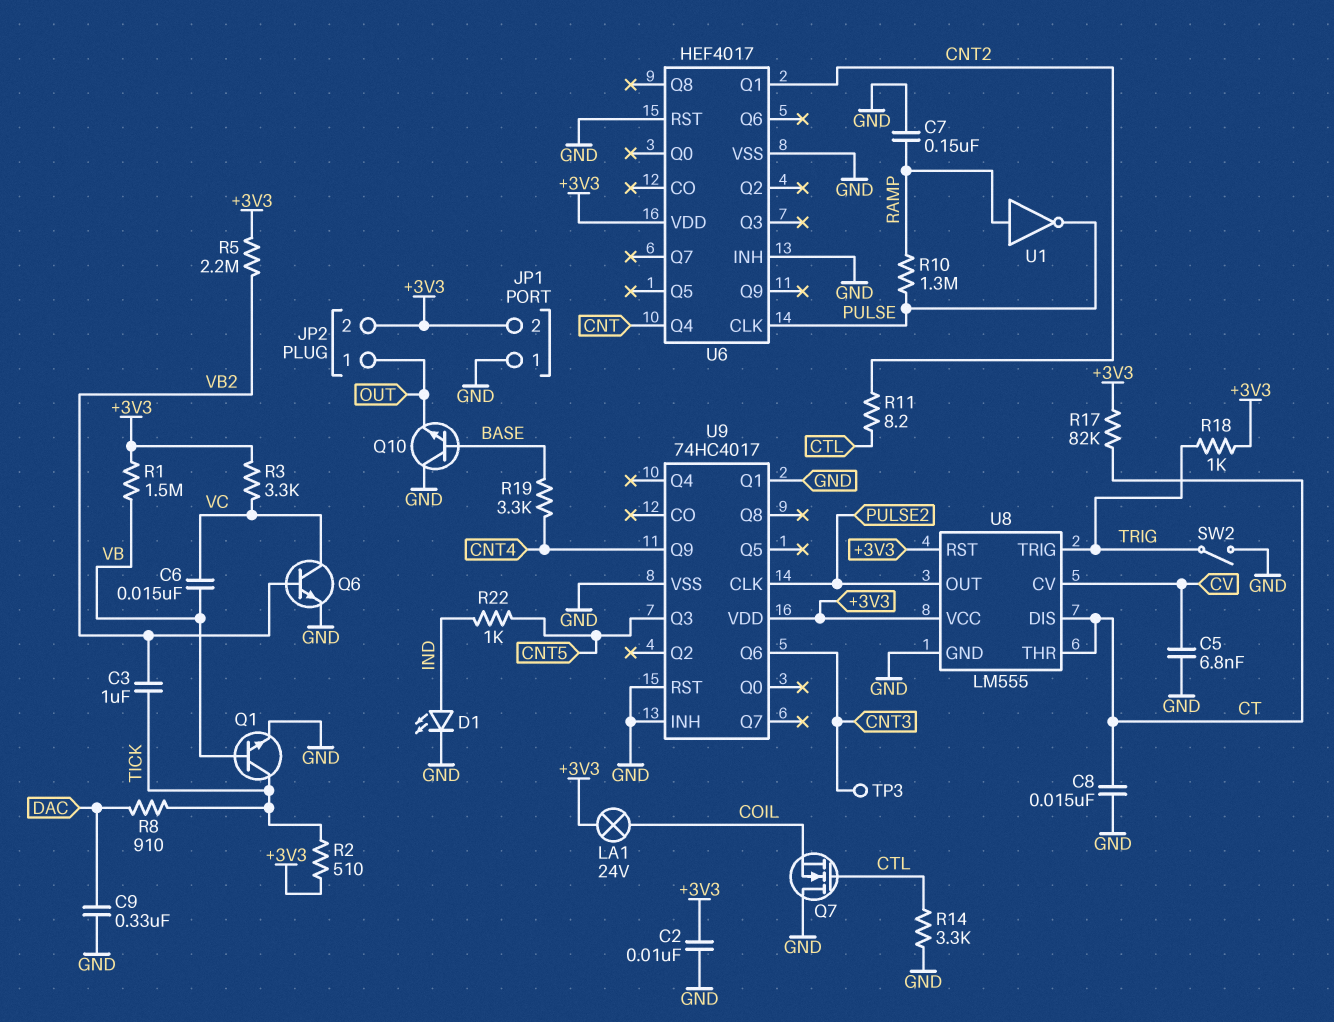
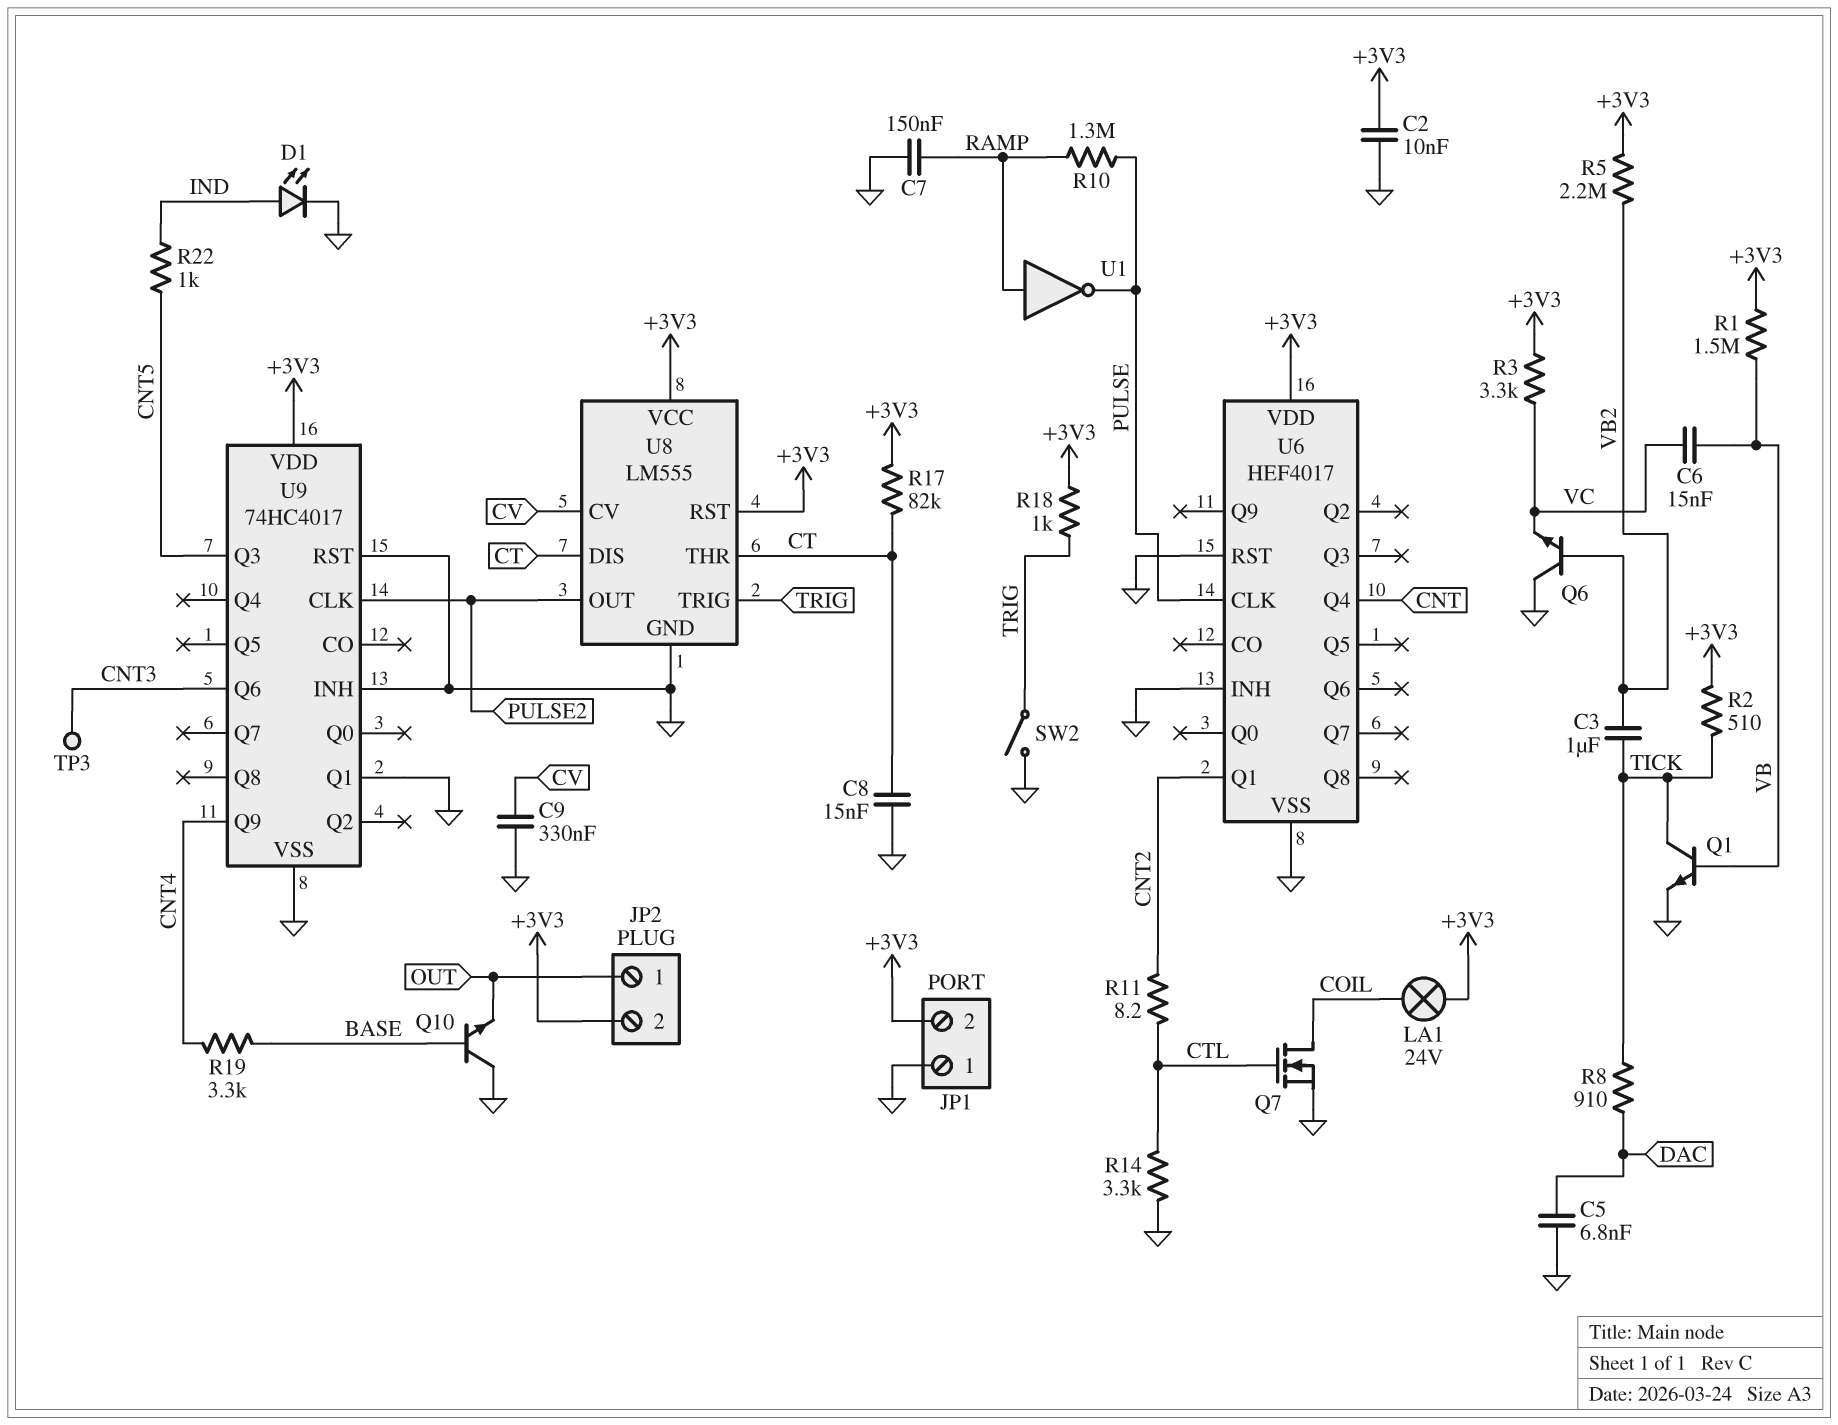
C5: 6.8nF (CV, GND) -> 6.8nF (DAC, GND)
C9: 330nF (DAC, GND) -> 330nF (CV, GND)
Q6: NPN (B VB2, C VC, E GND) -> NPN (B VB2, C GND, E VC)
Q7: NMOS (G CTL, D GND, S COIL) -> NMOS (G CTL, D COIL, S GND)

